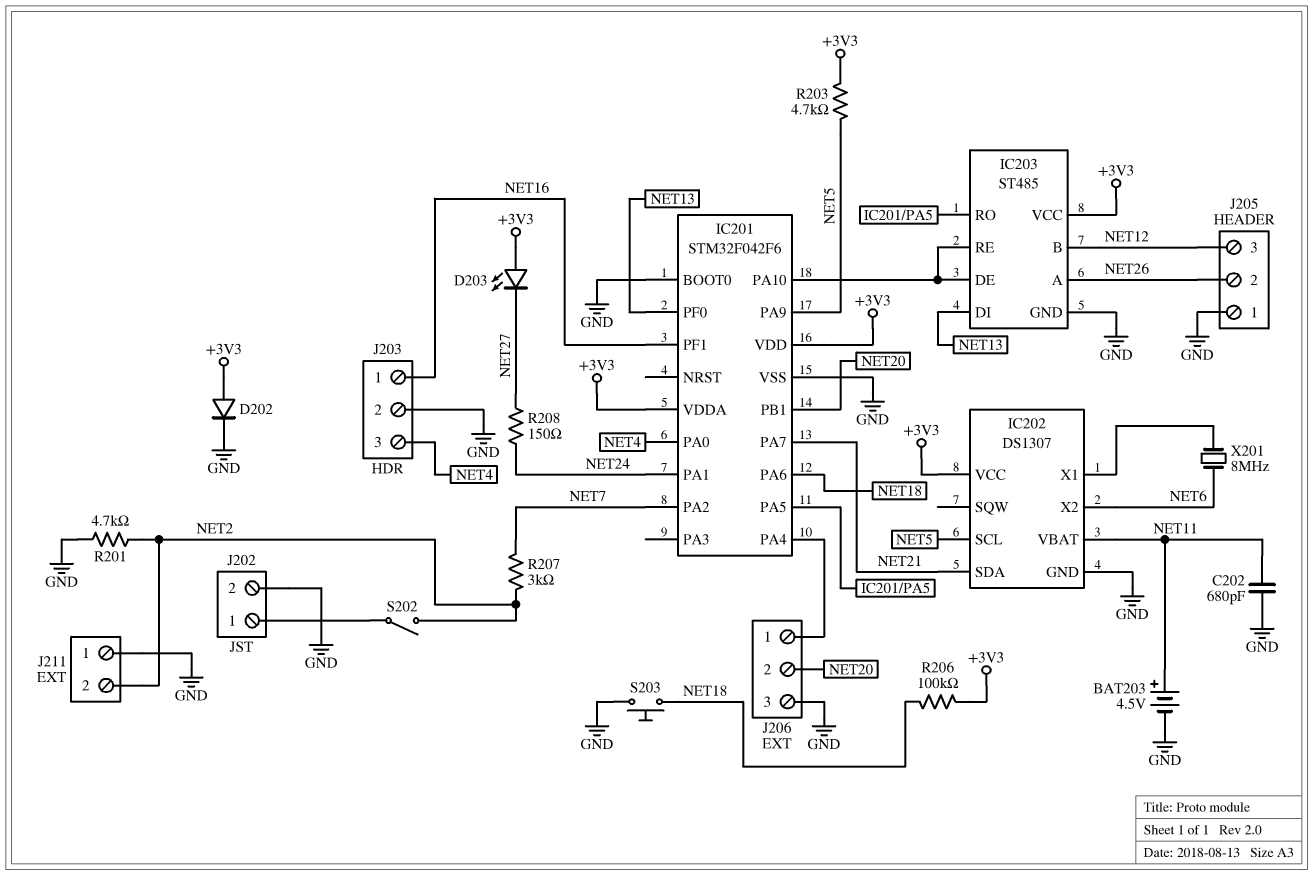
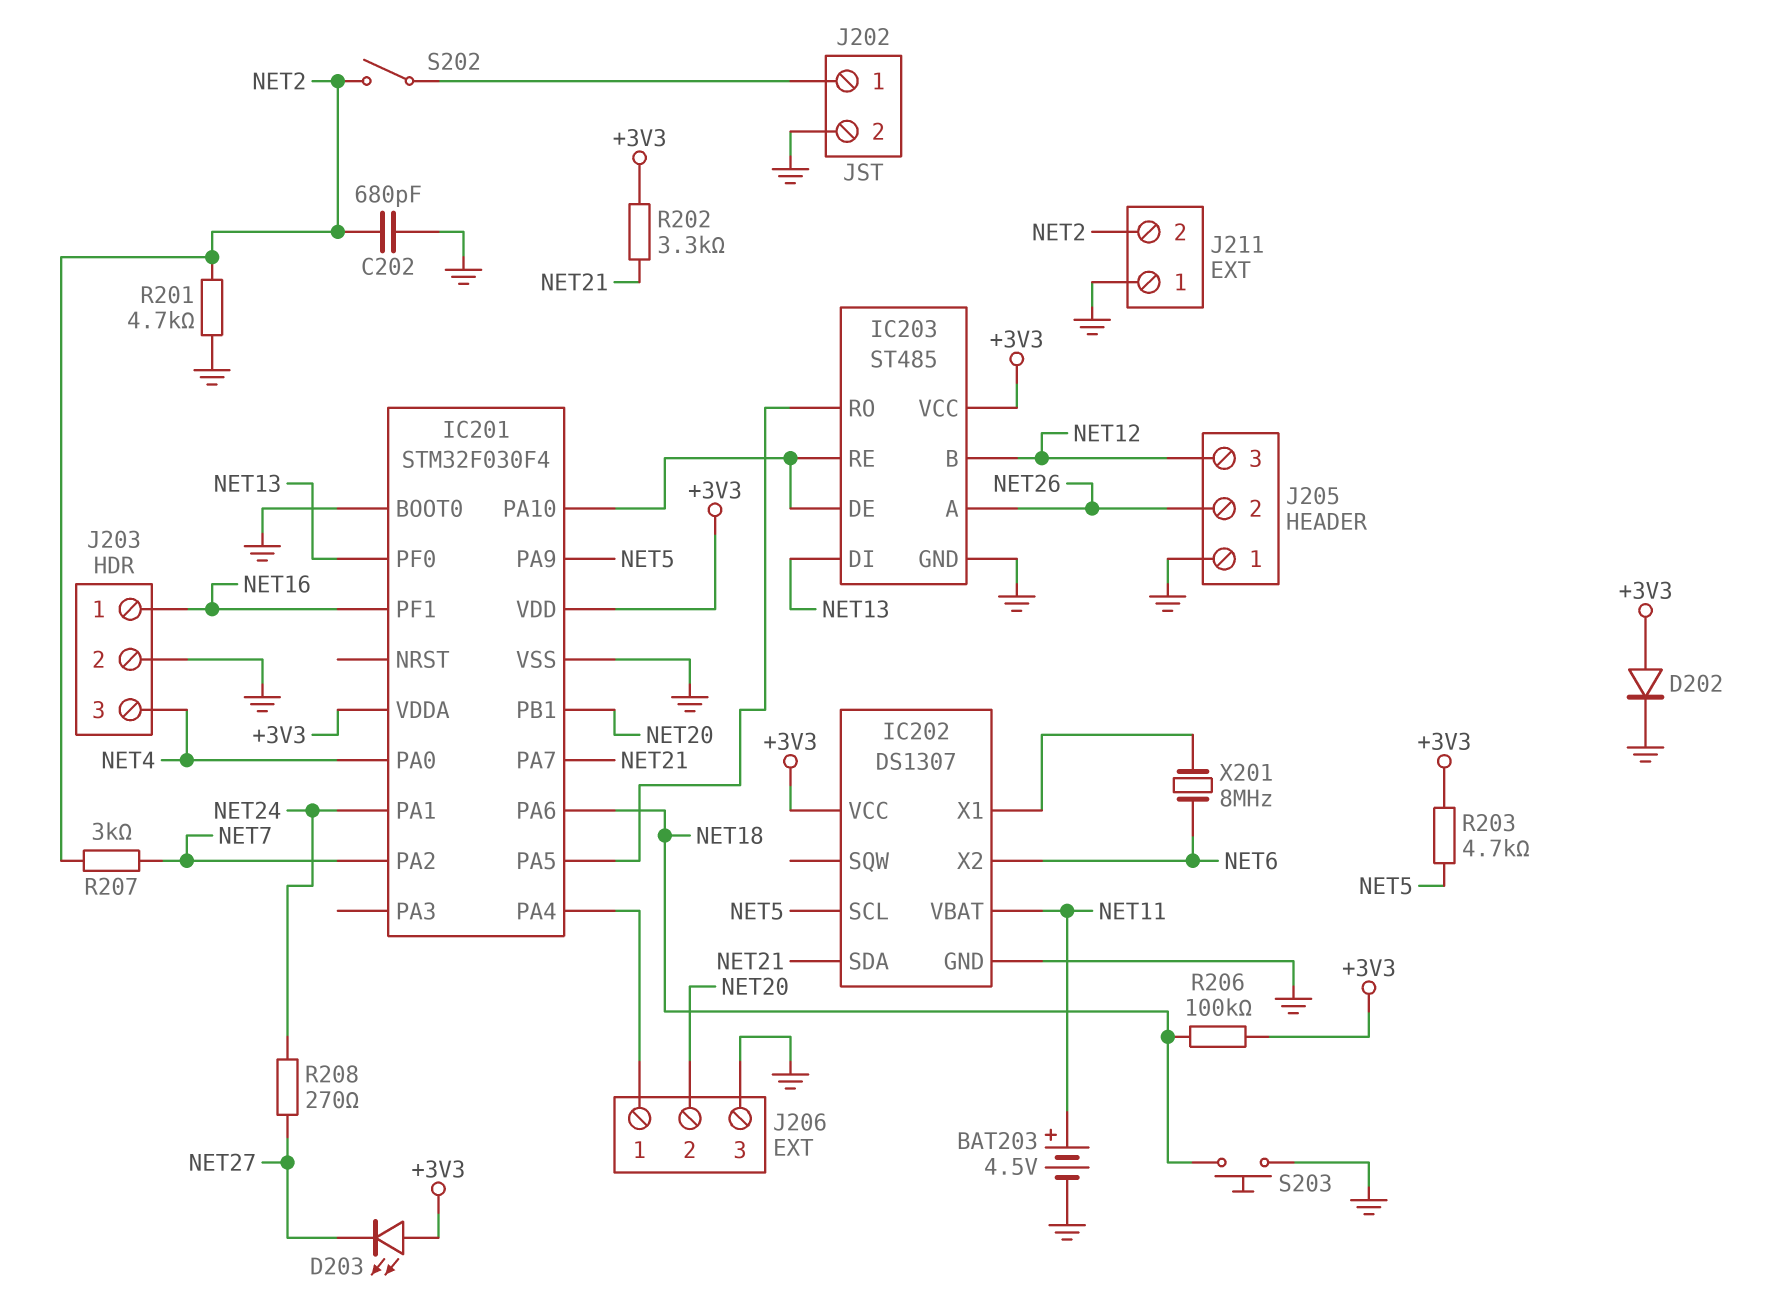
C202: 680pF (GND, NET11) -> 680pF (GND, NET2)
IC201: STM32F042F6 -> STM32F030F4
R202: none -> 3.3k (+3V3, NET21)
R208: 150 (NET24, NET27) -> 270 (NET24, NET27)

